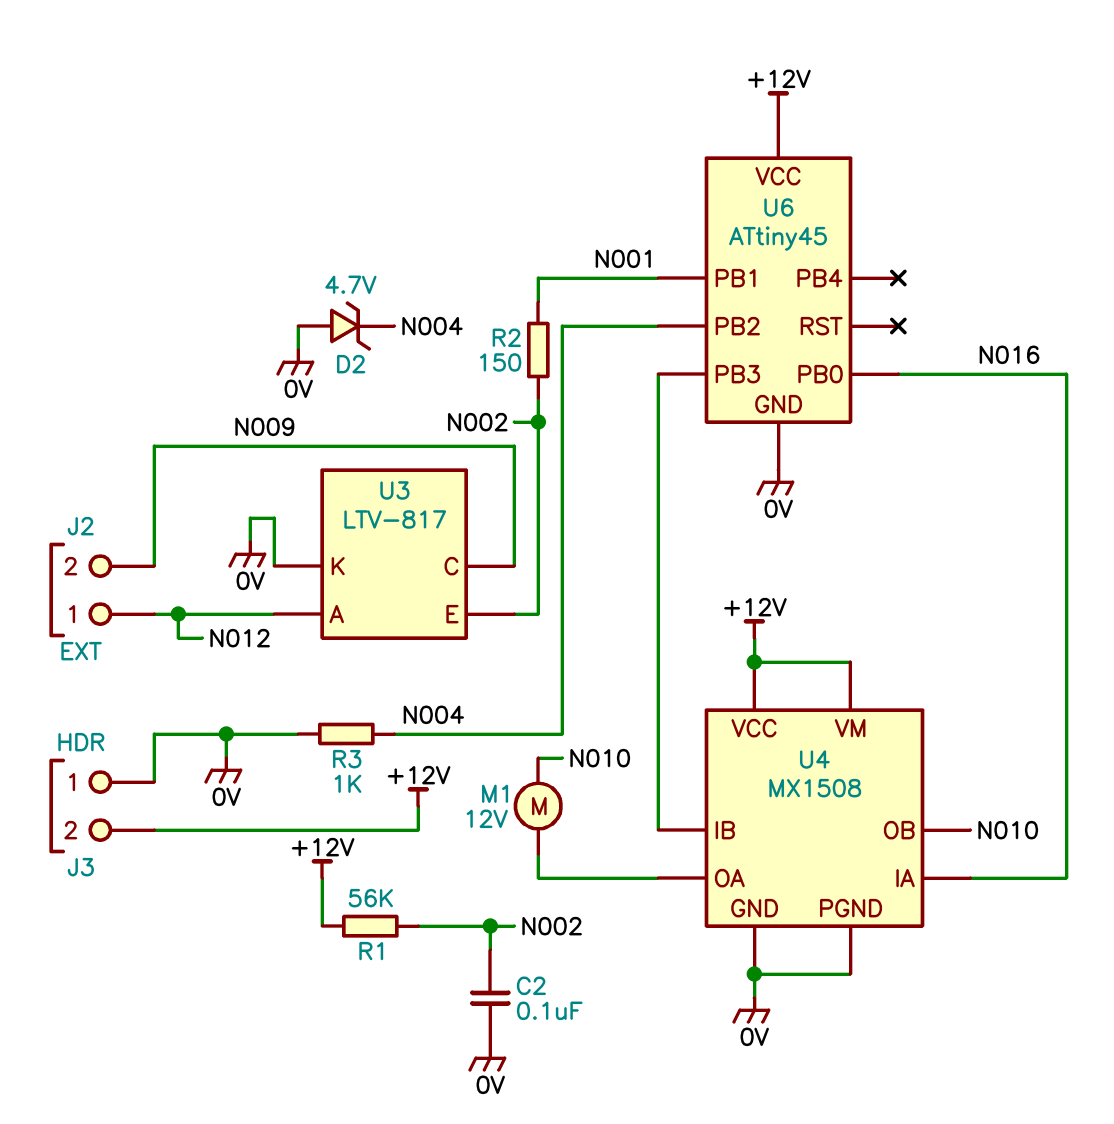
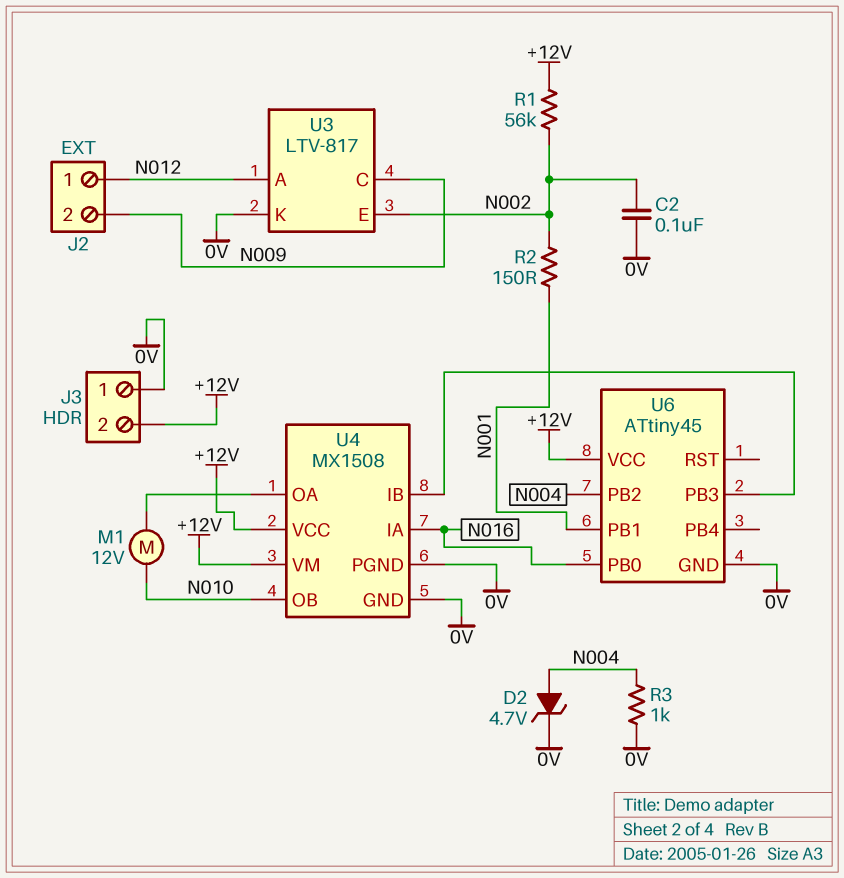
D2: zener 4.7V (A 0V, K N004) -> zener 4.7V (A N004, K 0V)

